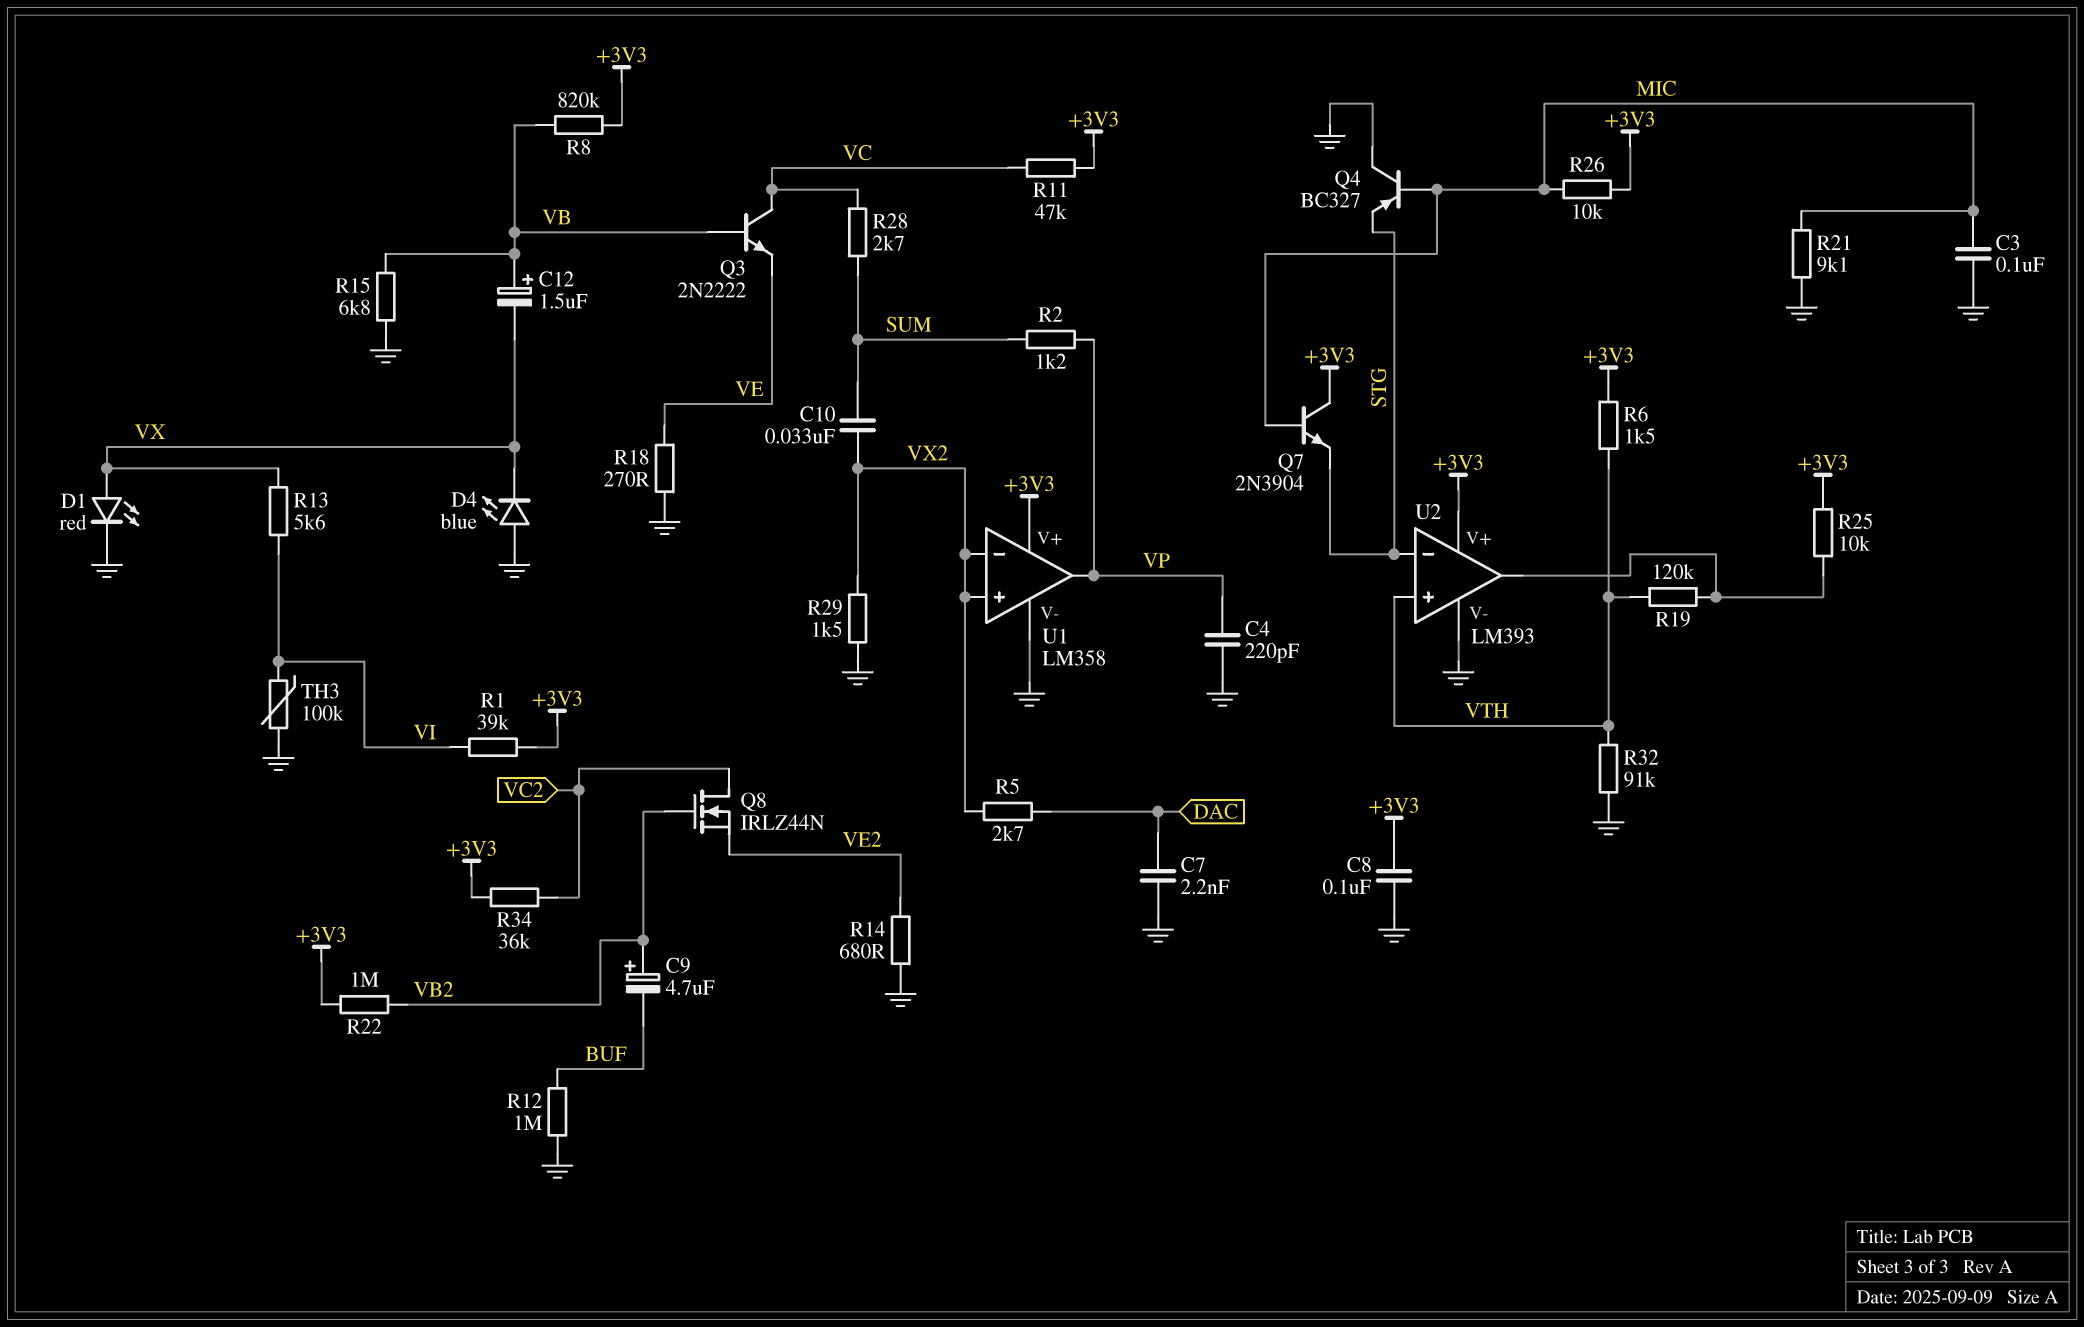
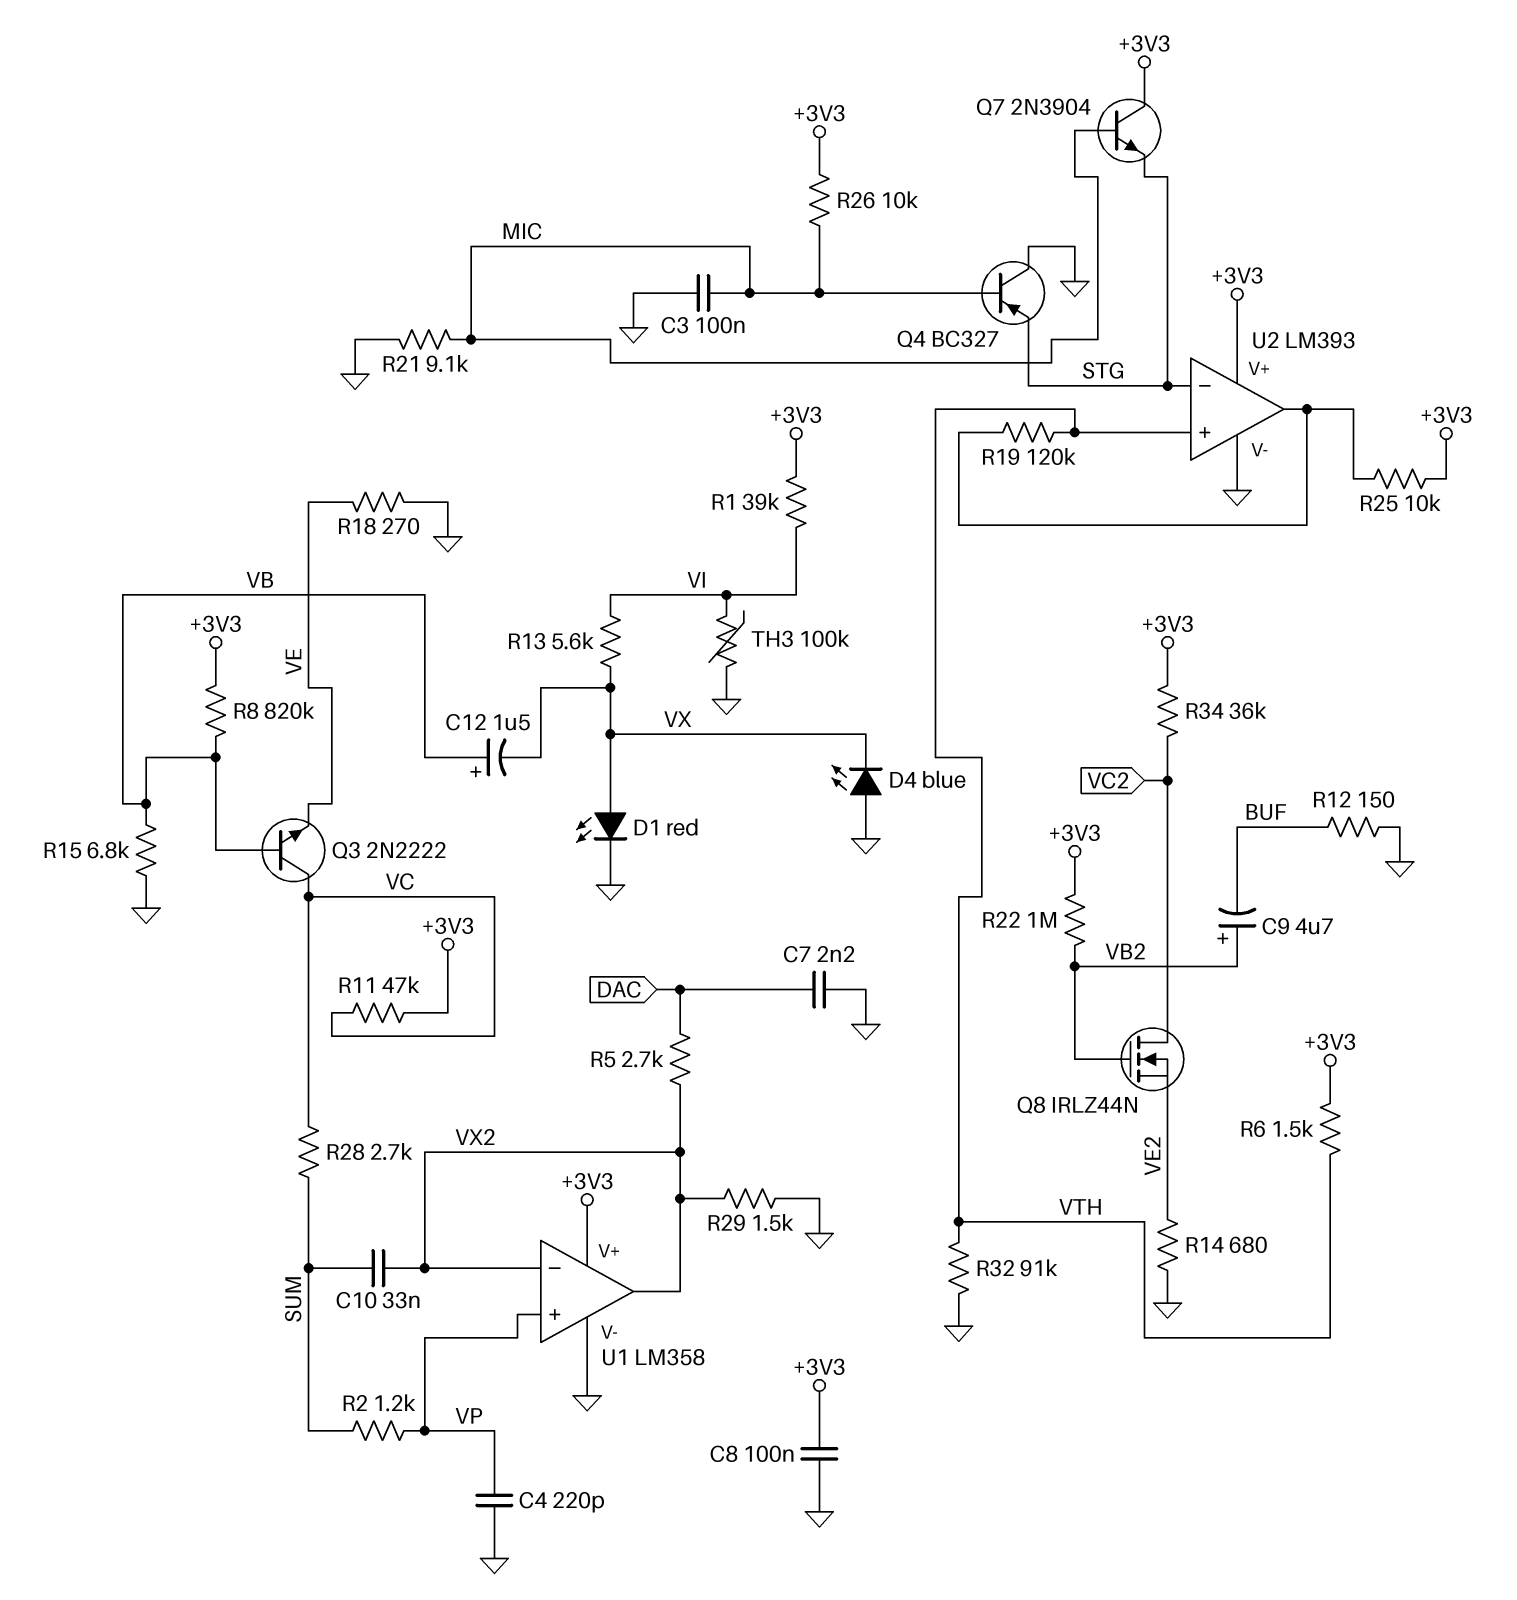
R12: 1M (BUF, GND) -> 150 (BUF, GND)
U1 pin in+: VX2 -> VP
U1 pin out: VP -> VX2

